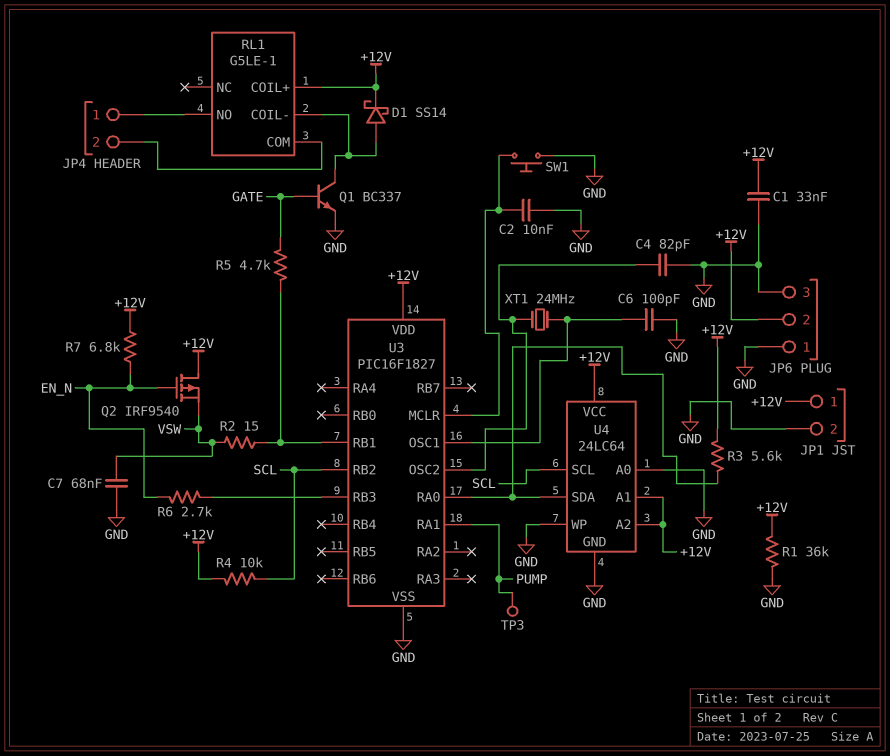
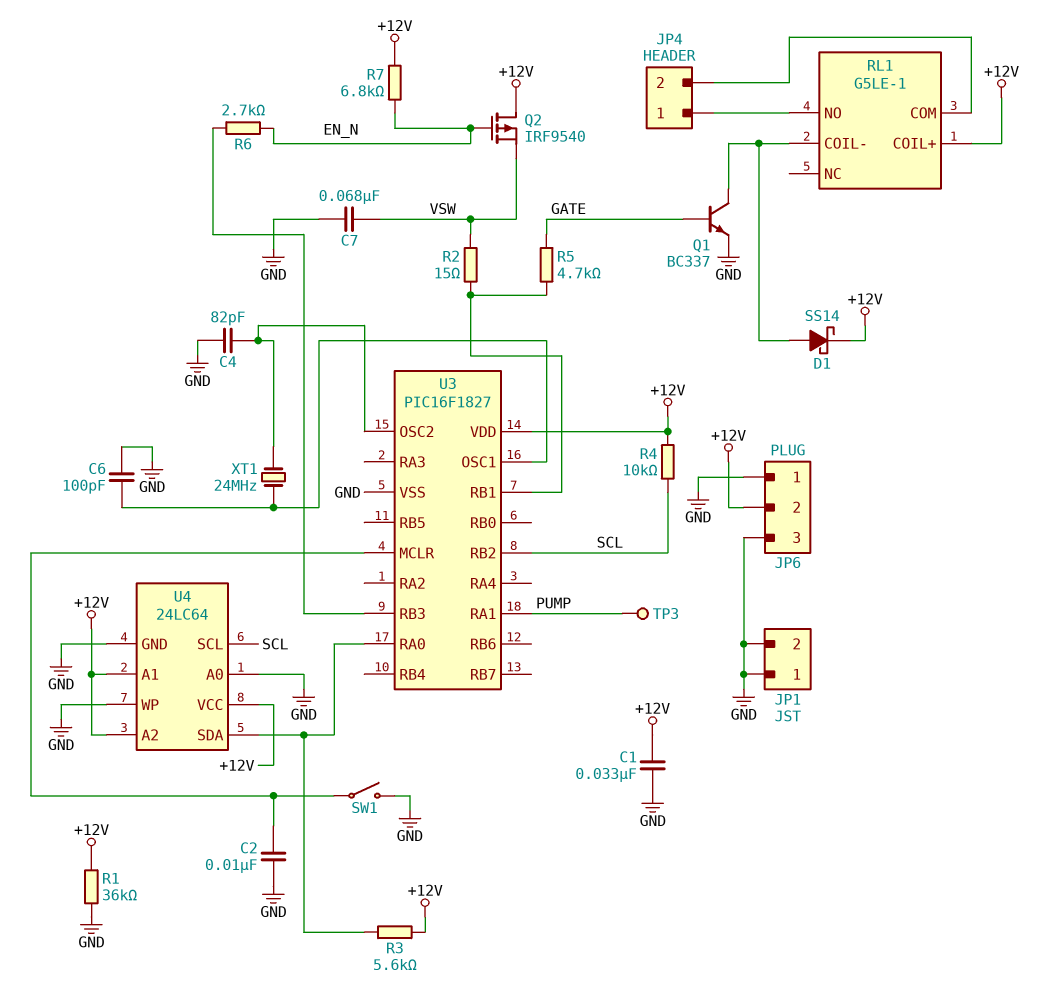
JP1 pin 1: +12V -> GND
SW1: button (GND, U3/MCLR) -> switch (GND, U3/MCLR)

